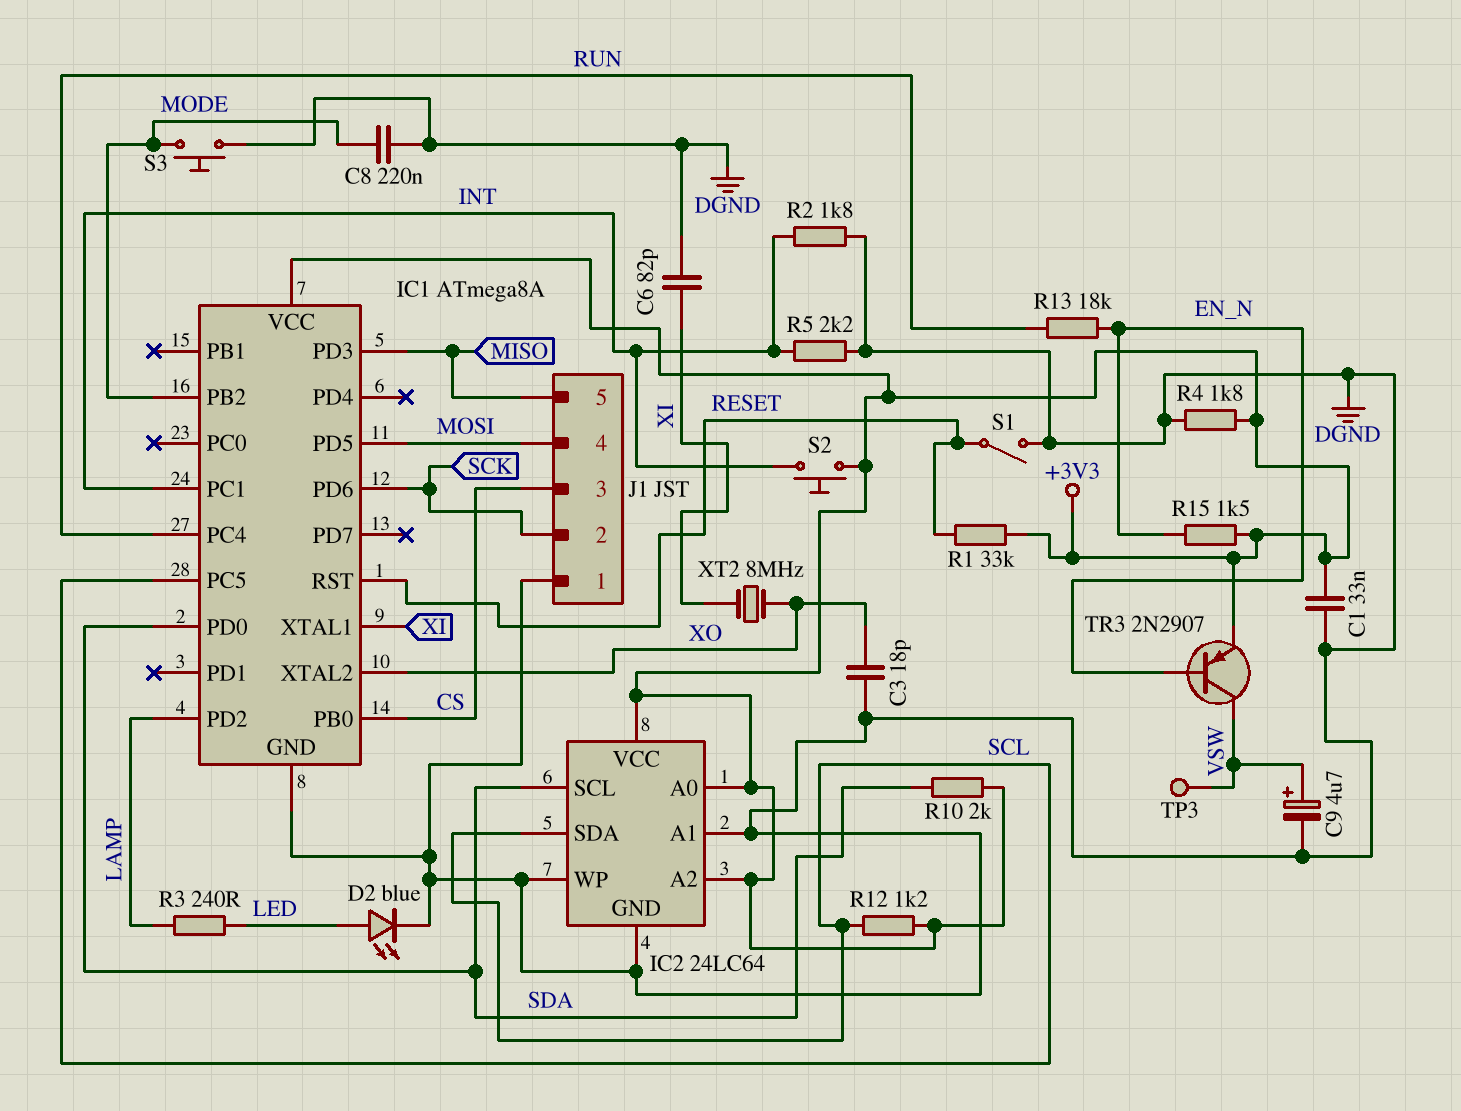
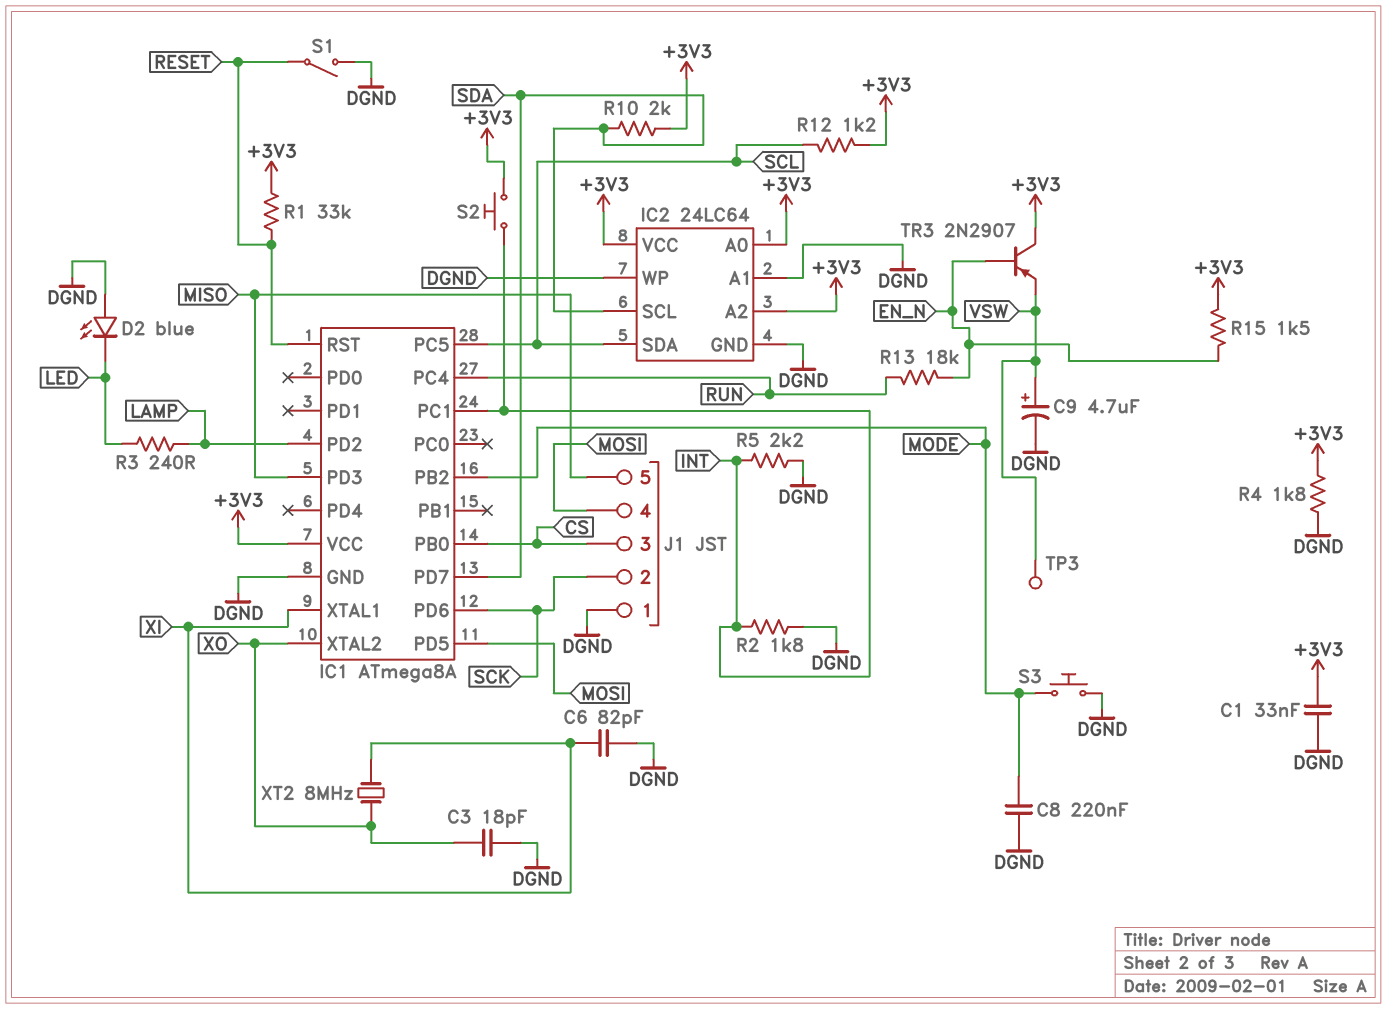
D2: LED blue (A LED, K DGND) -> LED blue (A DGND, K LED)
IC1 pin PD0: SDA -> none
IC1 pin PD7: none -> SDA
TR3: PNP 2N2907 (B EN_N, C VSW, E +3V3) -> PNP 2N2907 (B EN_N, C +3V3, E VSW)

